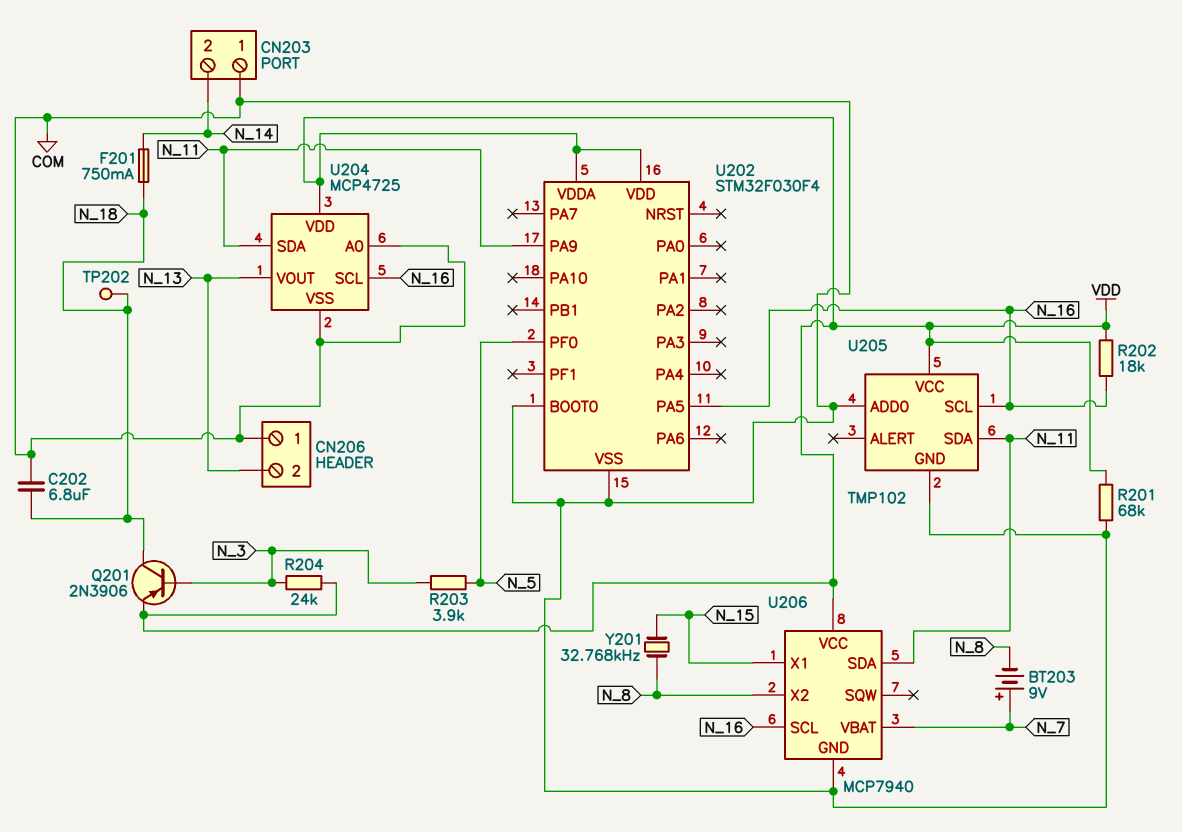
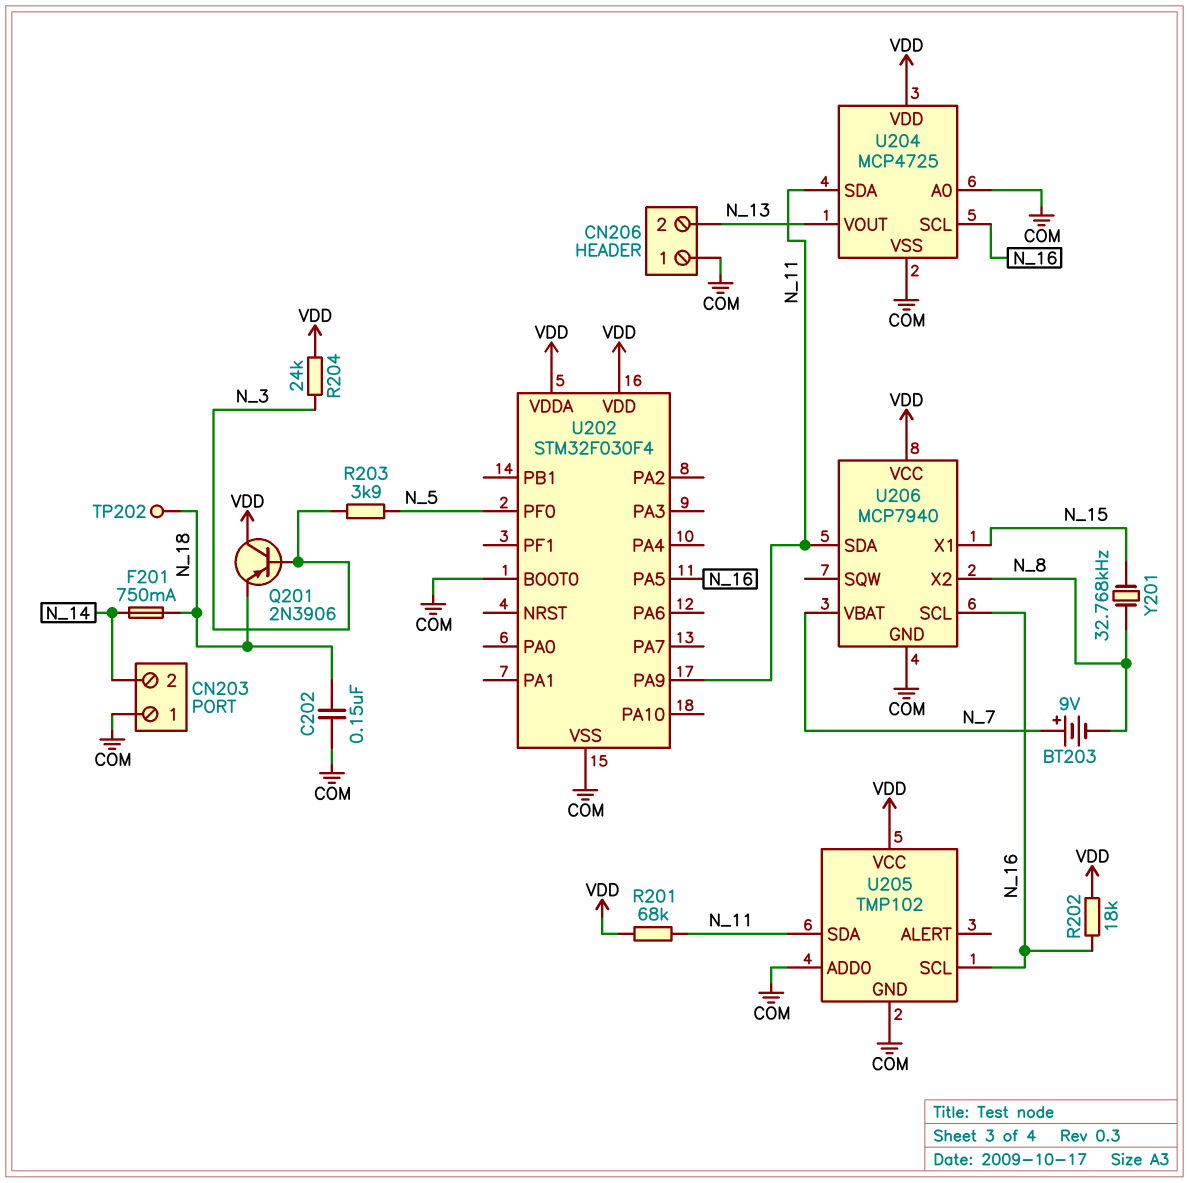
C202: 6.8uF (COM, N_18) -> 150nF (COM, N_18)
Q201: PNP 2N3906 (B N_3, C N_18, E VDD) -> PNP 2N3906 (B N_3, C VDD, E N_18)
R201: 68k (COM, VDD) -> 68k (N_11, VDD)

